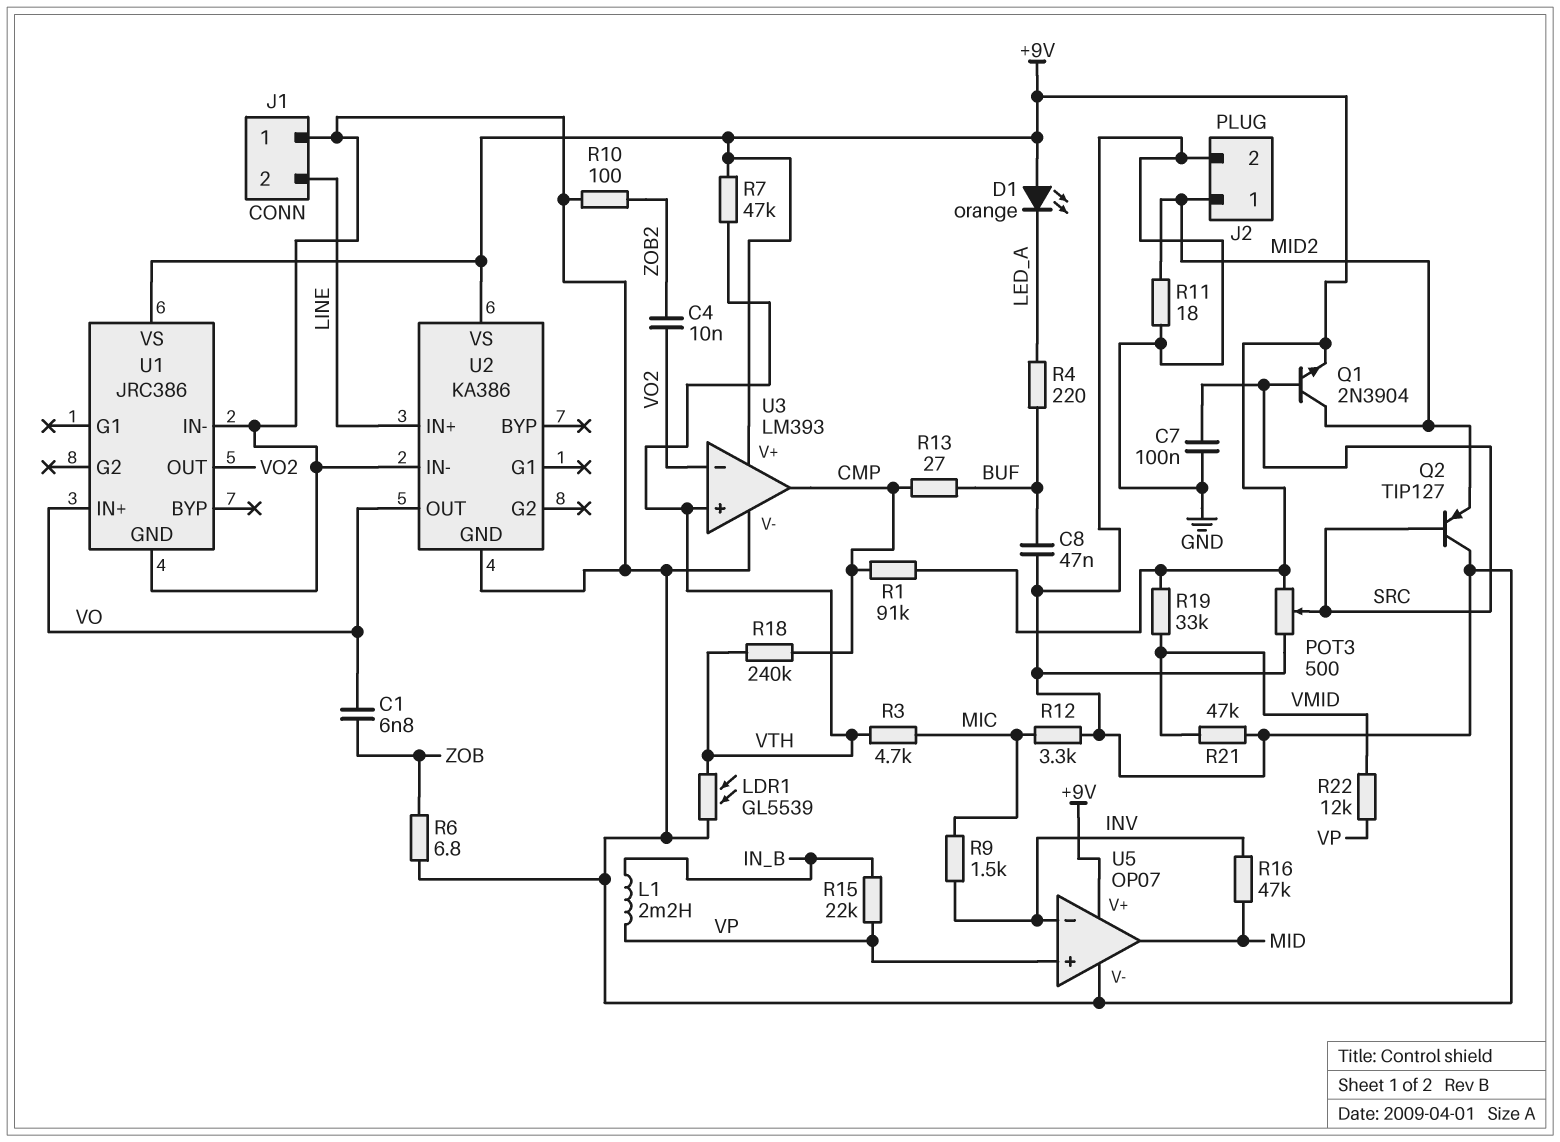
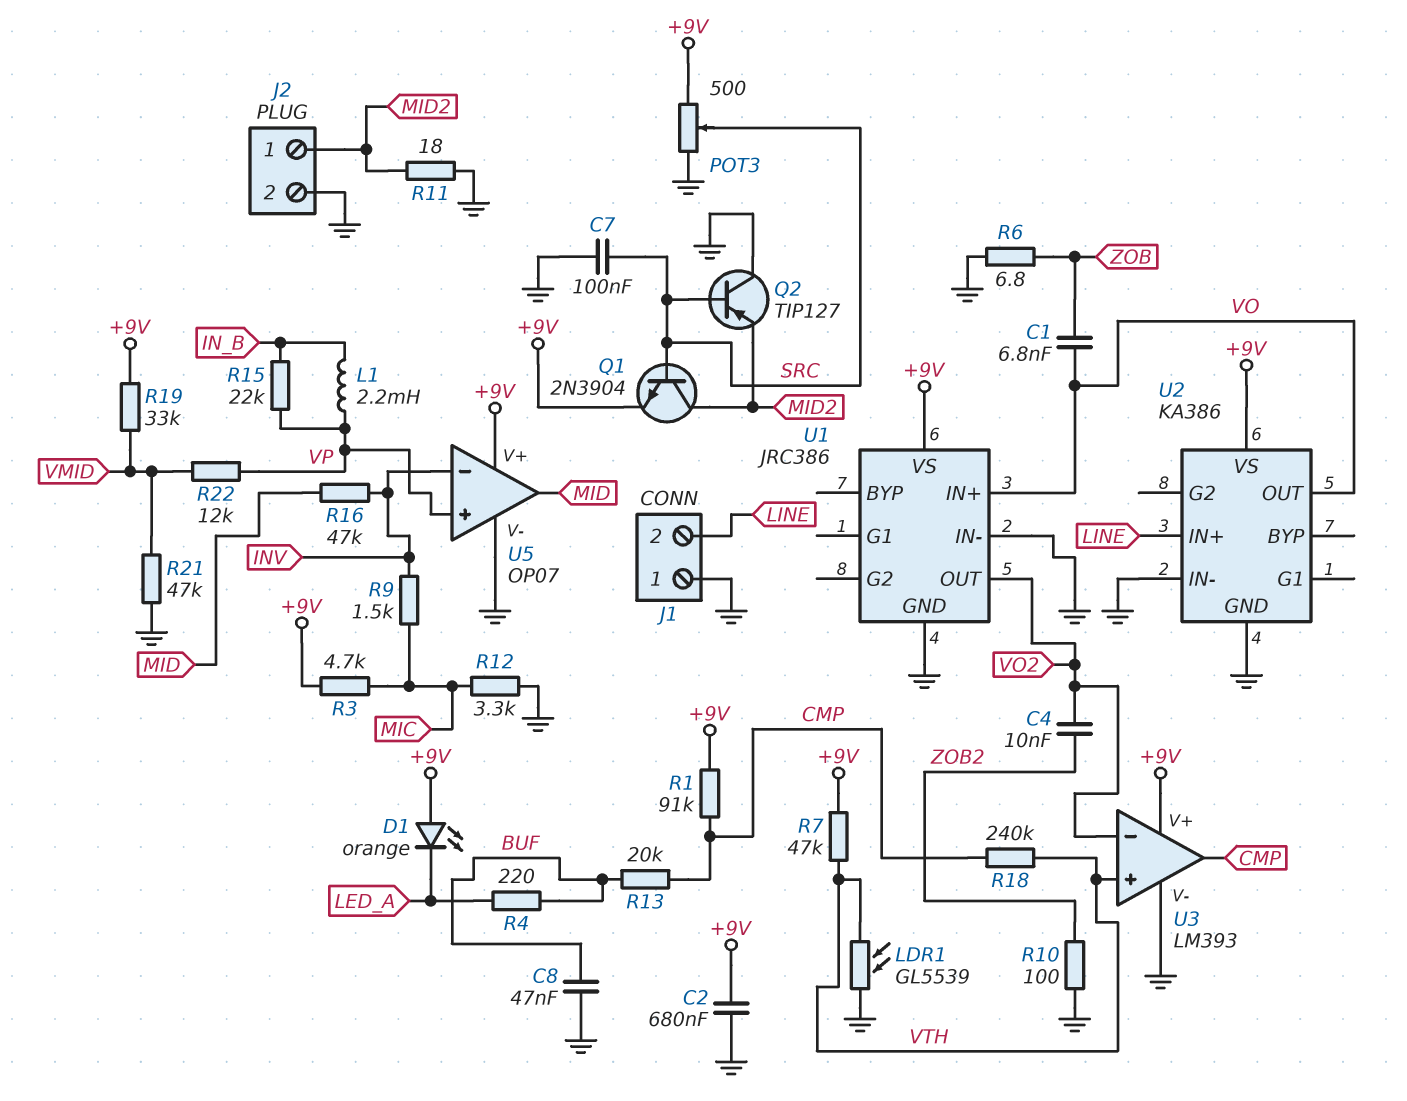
C2: none -> 680nF (+9V, GND)
R3: 4.7k (MIC, VTH) -> 4.7k (+9V, MIC)
R13: 27 (BUF, CMP) -> 20k (BUF, CMP)

